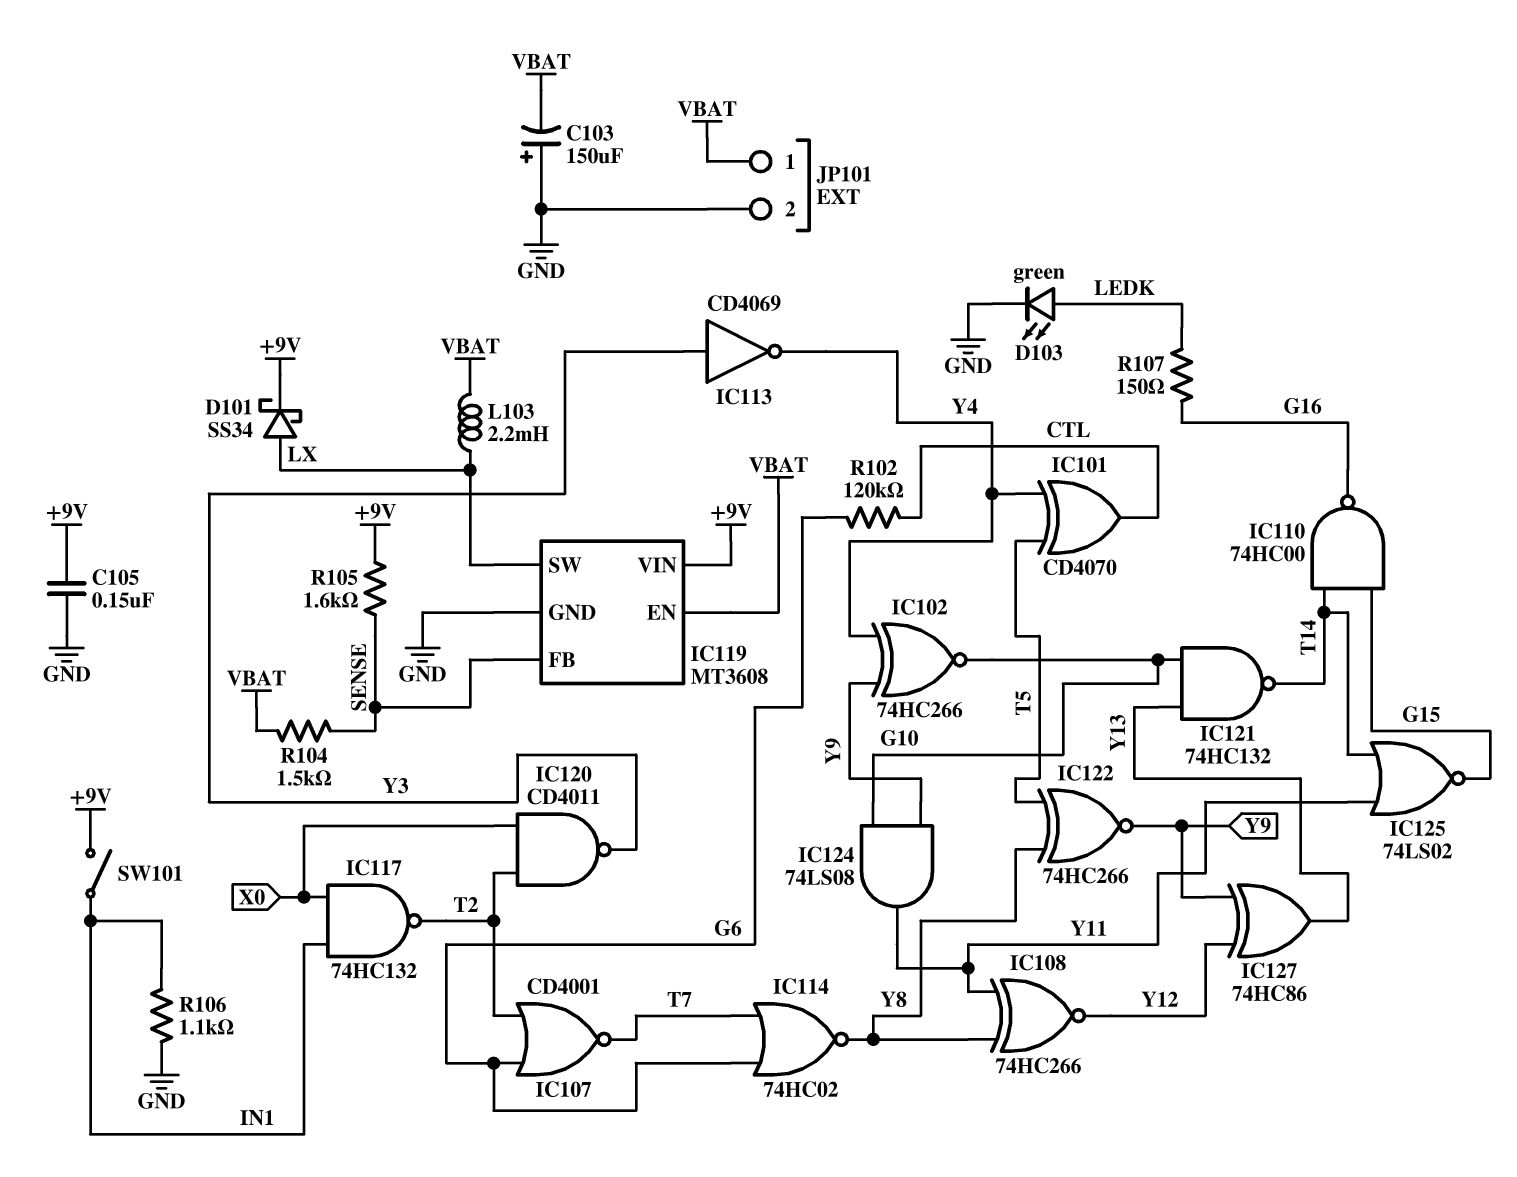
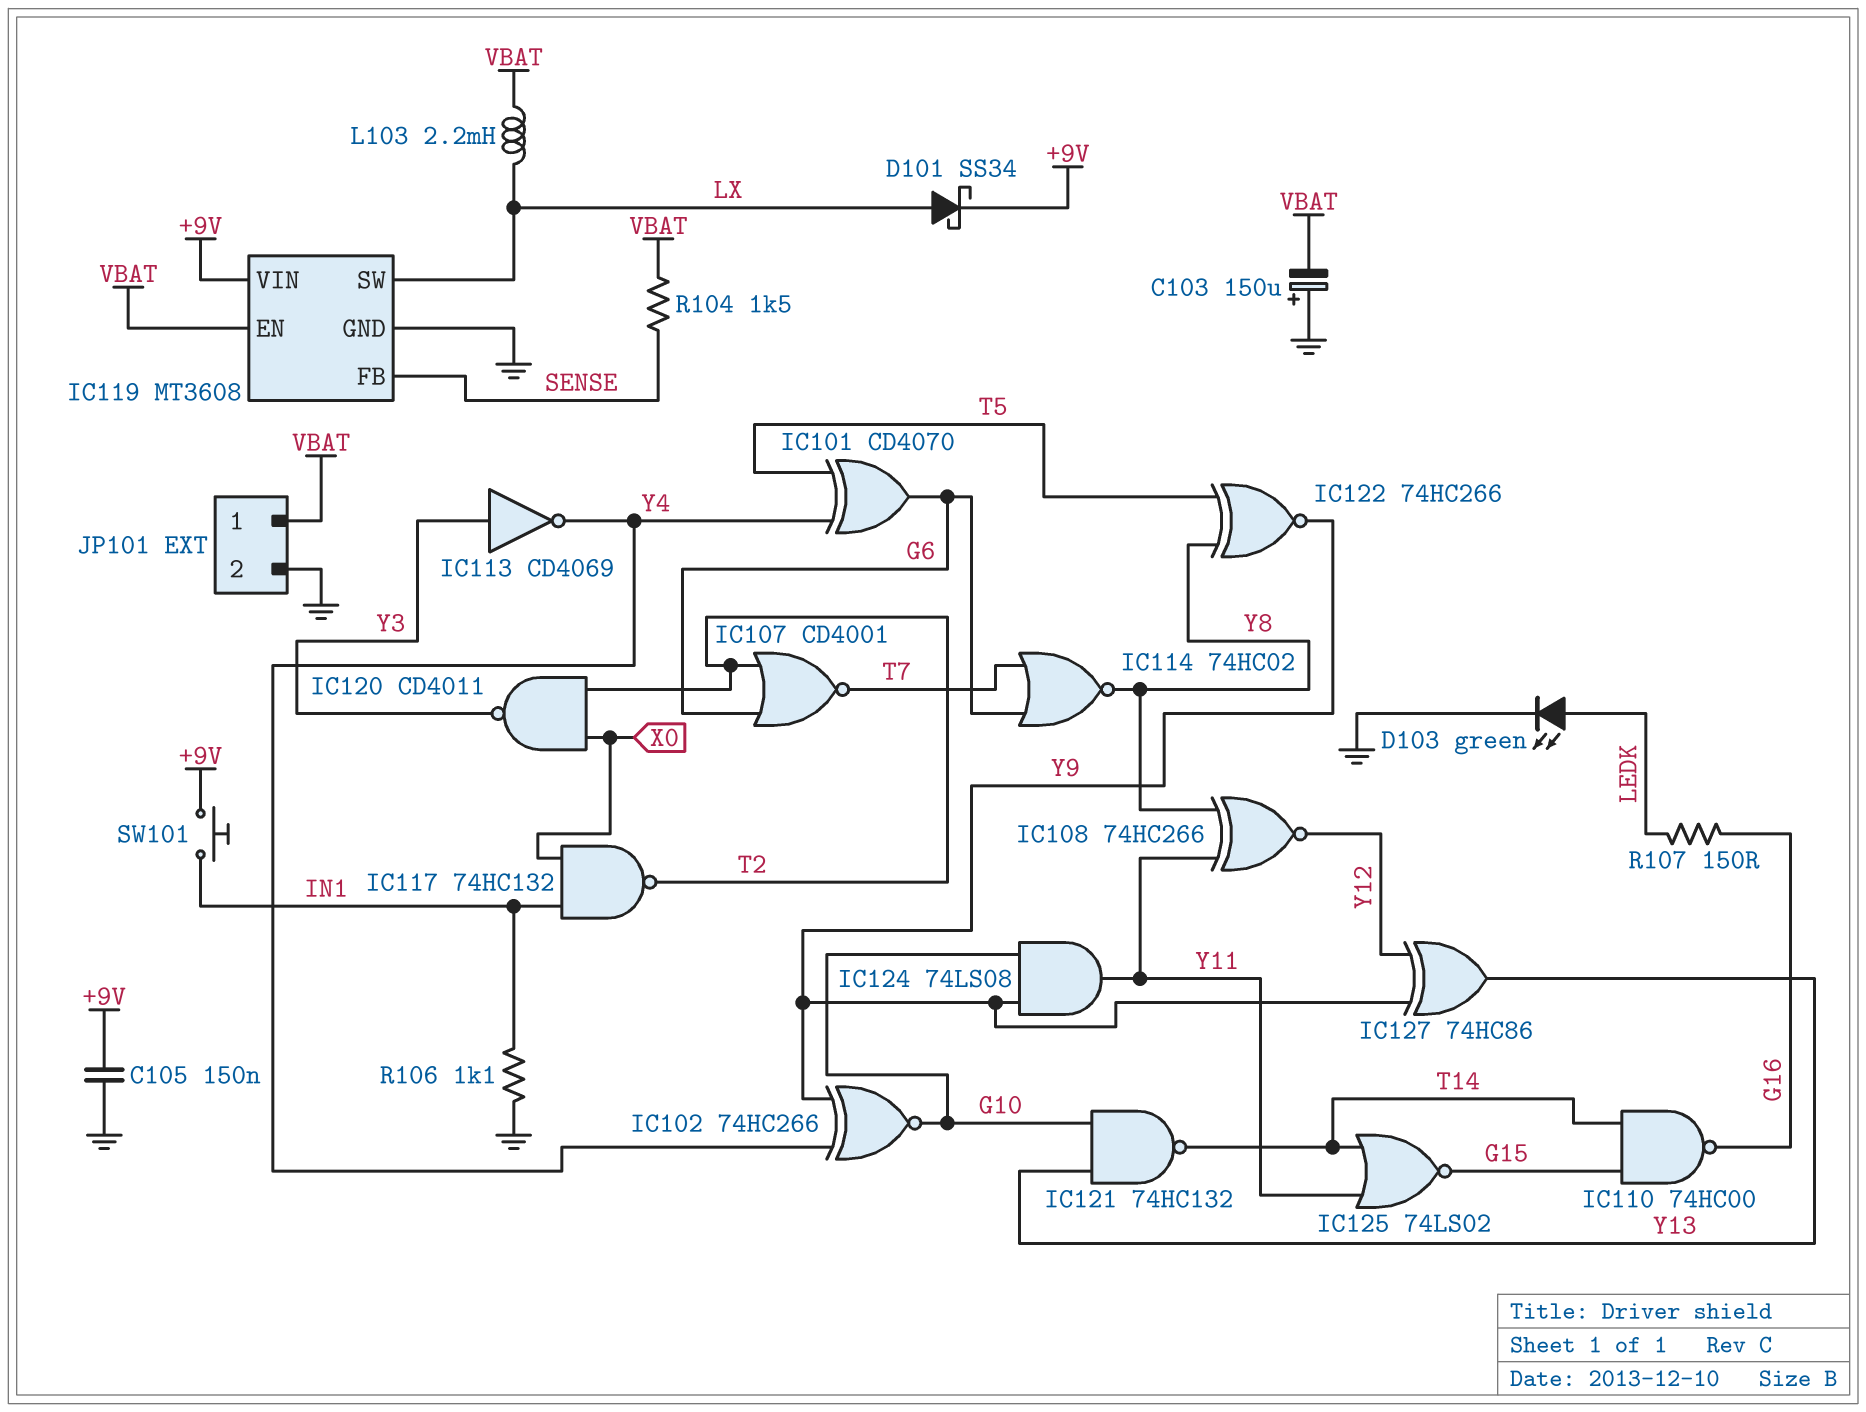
IC101: XOR CD4070 (in T5, in Y4, out CTL) -> XOR CD4070 (in T5, in Y4, out G6)
R102: 120k (CTL, G6) -> none
R105: 1.6k (+9V, SENSE) -> none
SW101: switch (+9V, IN1) -> button (+9V, IN1)

